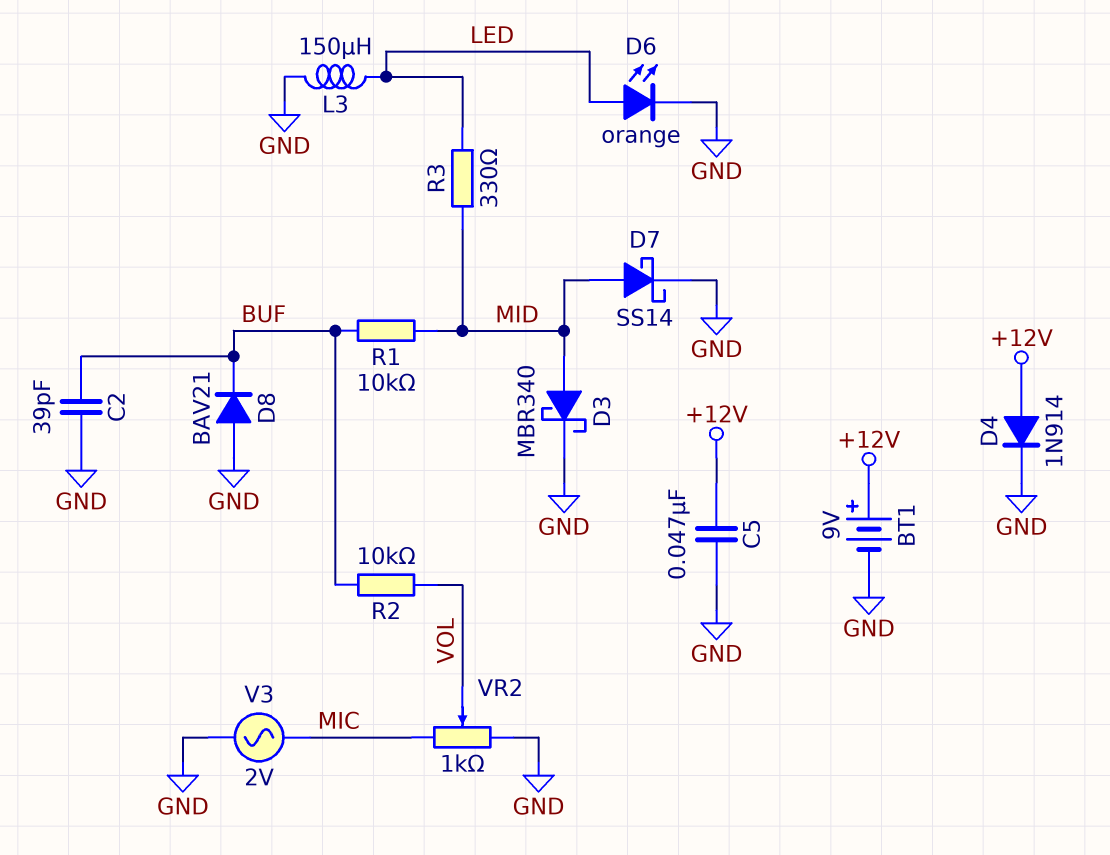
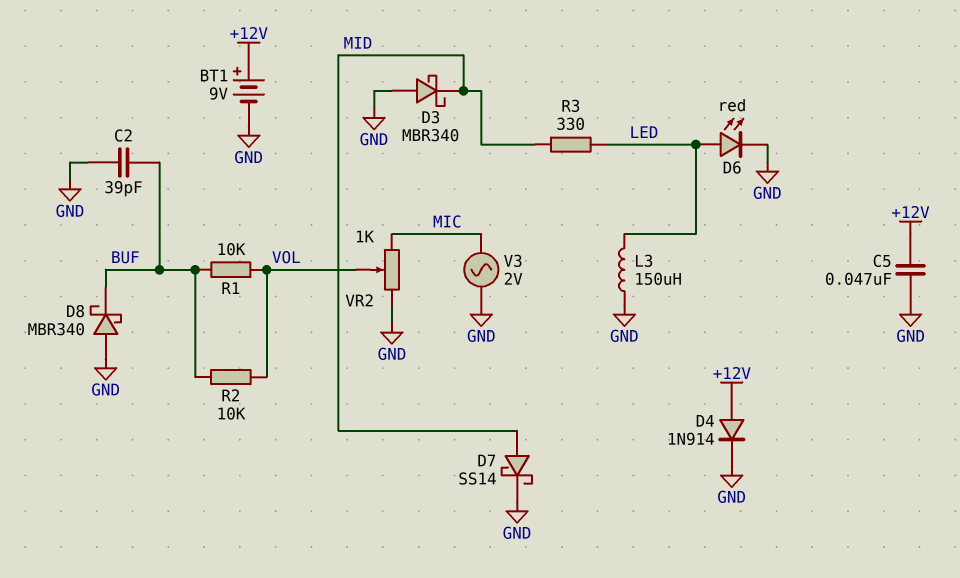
D3: schottky MBR340 (A MID, K GND) -> schottky MBR340 (A GND, K MID)
D6: LED orange (A LED, K GND) -> LED red (A LED, K GND)
D8: diode BAV21 (A GND, K BUF) -> schottky MBR340 (A GND, K BUF)
R1: 10k (BUF, MID) -> 10k (BUF, VOL)

